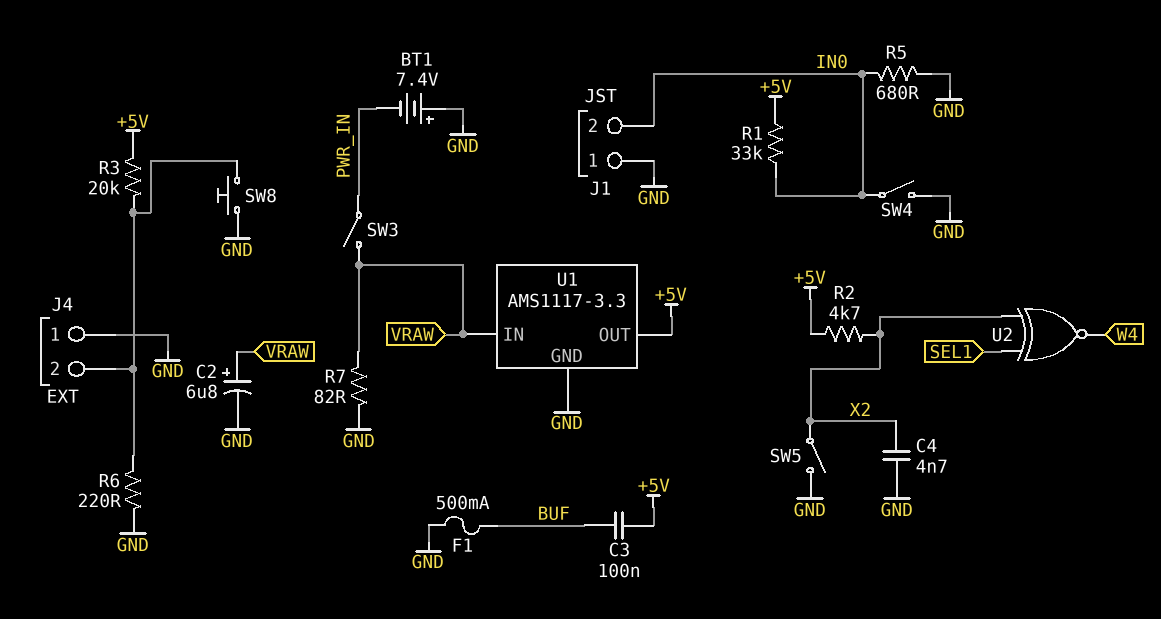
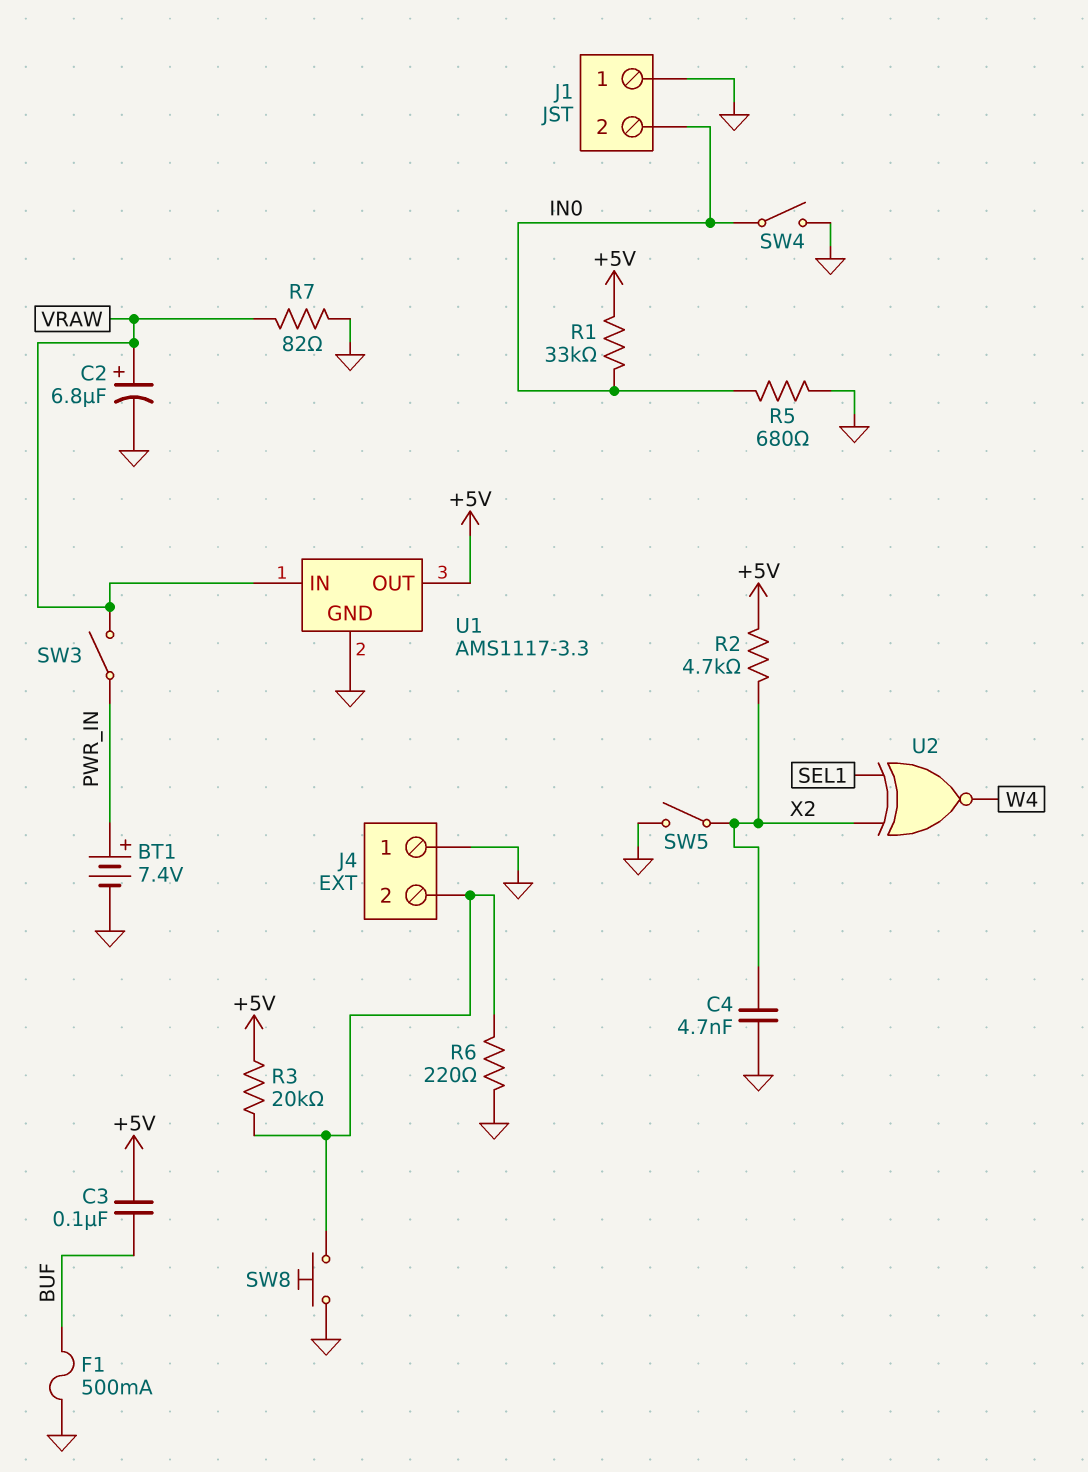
BT1: 7.4V (plus GND, minus PWR_IN) -> 7.4V (plus PWR_IN, minus GND)

